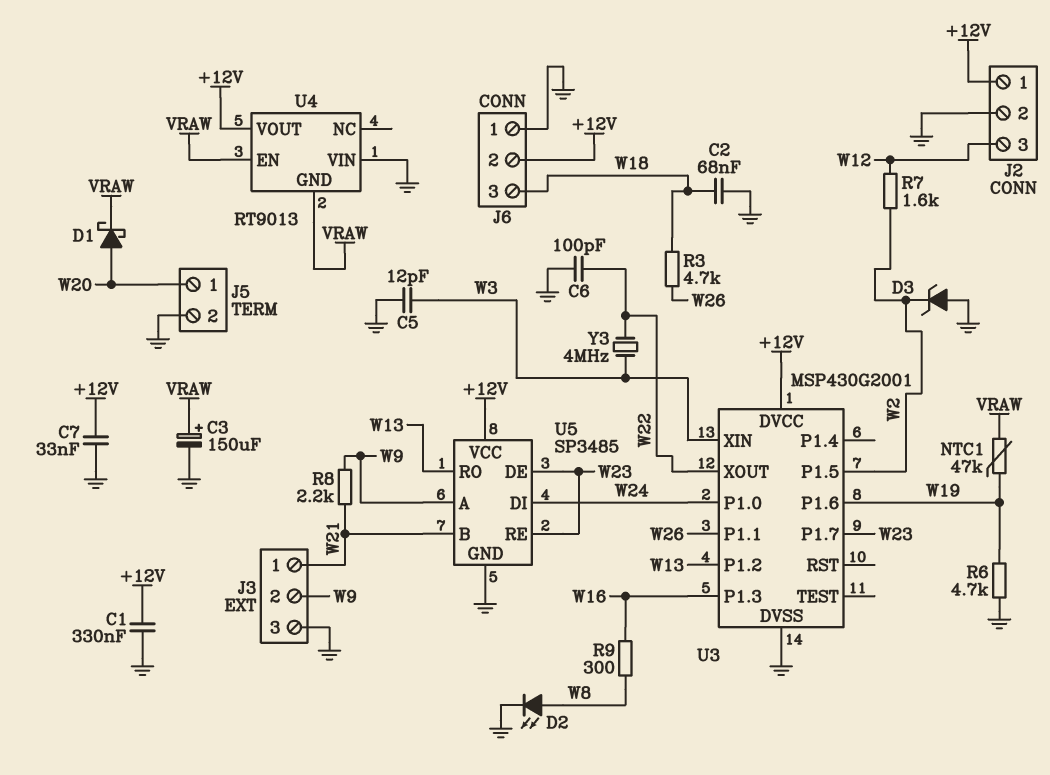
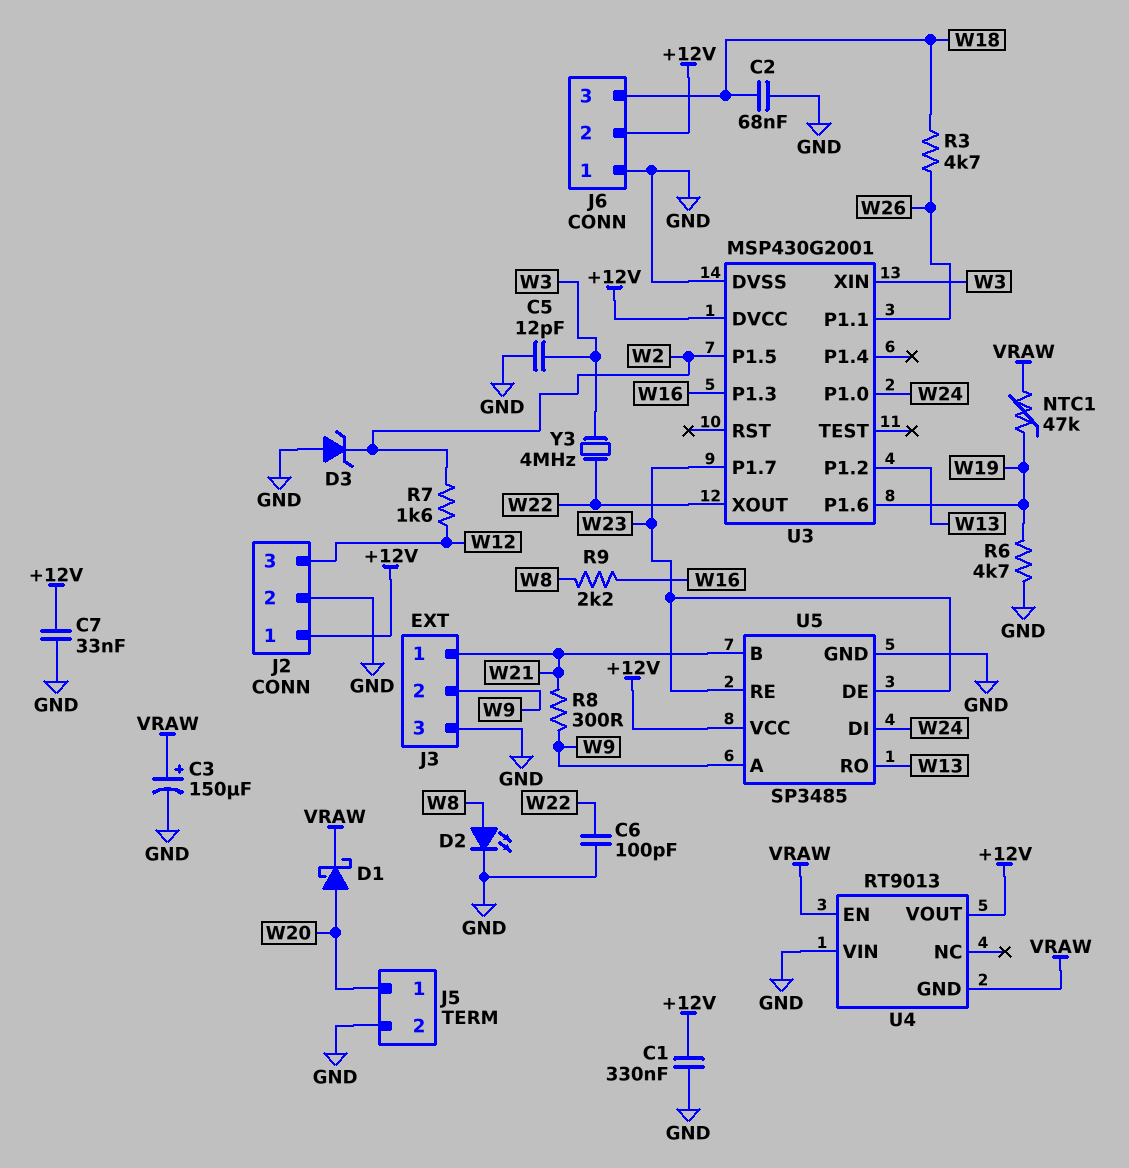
R8: 2.2k (W9, W21) -> 300 (W9, W21)
R9: 300 (W8, W16) -> 2.2k (W8, W16)

